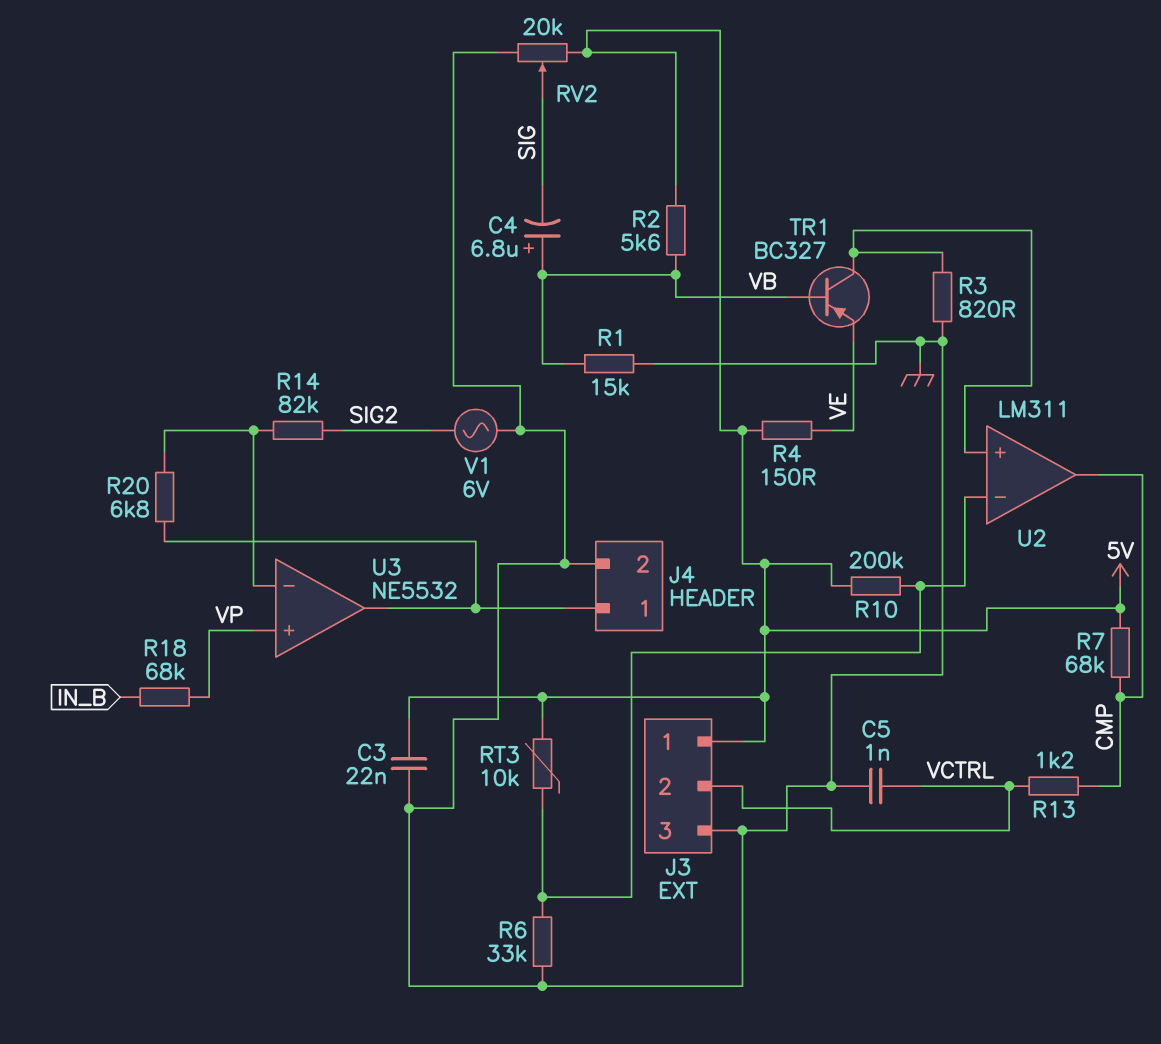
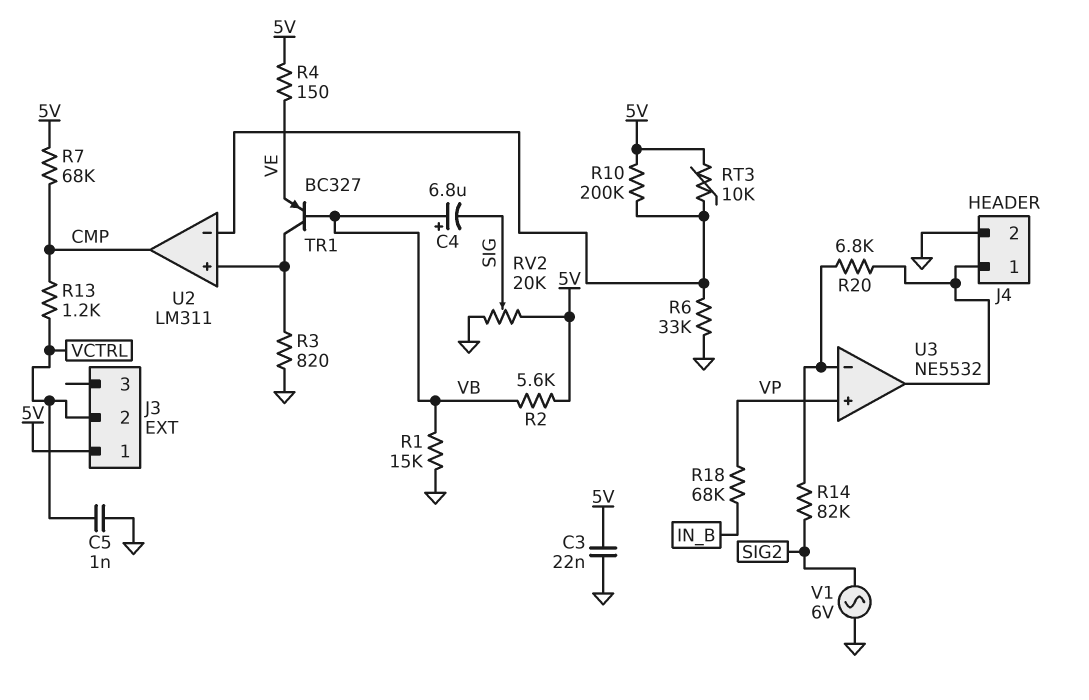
J3 pin 3: GND -> none

